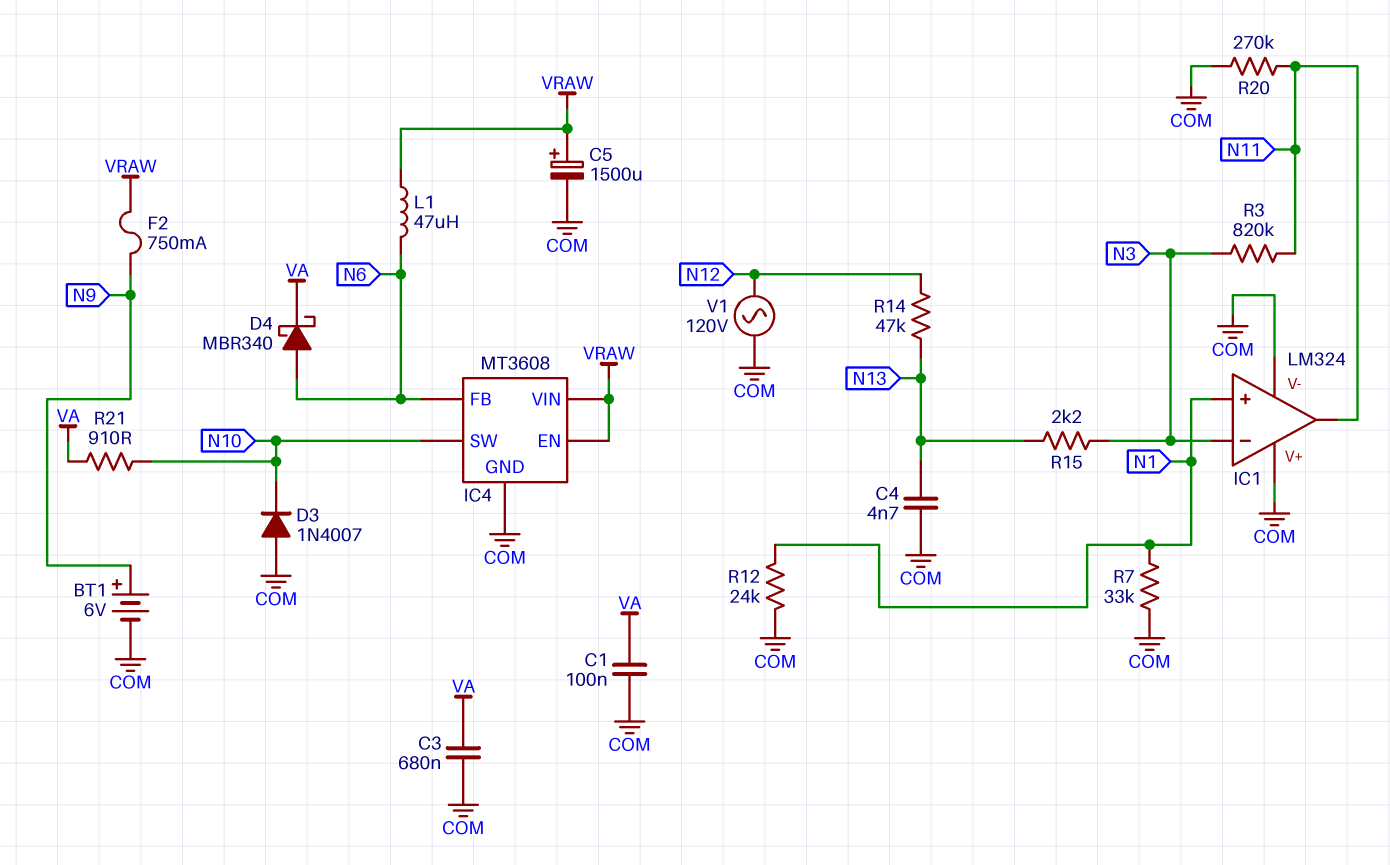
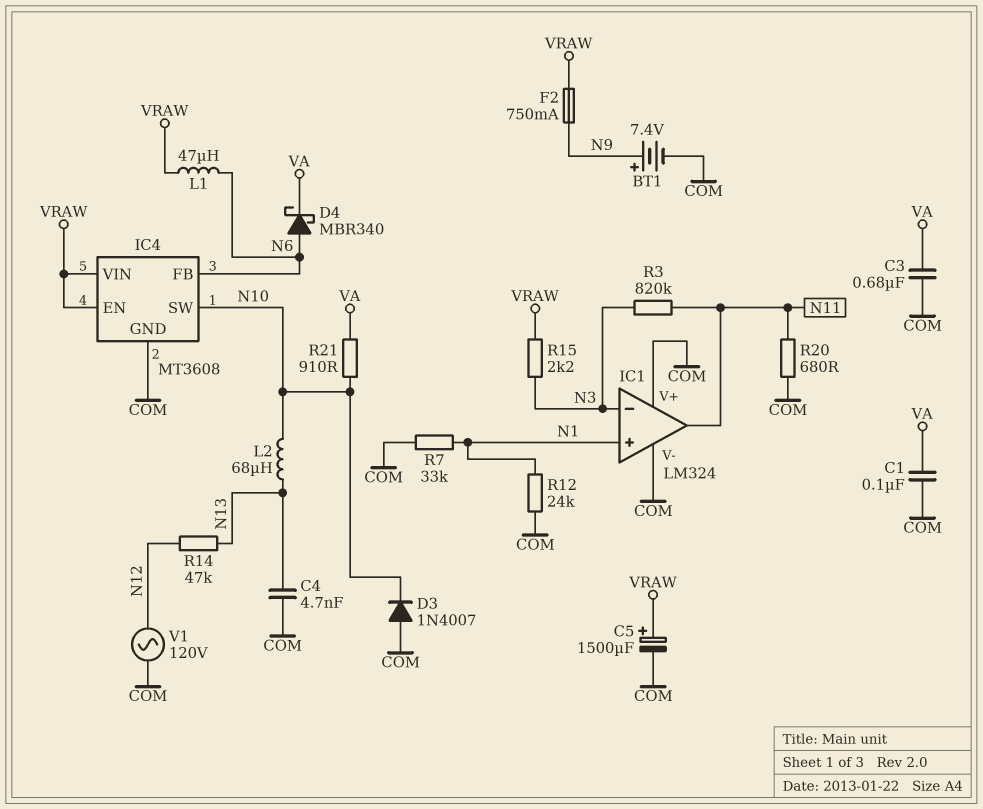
BT1: 6V (plus N9, minus COM) -> 7.4V (plus N9, minus COM)
L2: none -> 68uH (N10, N13)
R15: 2.2k (N3, N13) -> 2.2k (N3, VRAW)
R20: 270k (COM, N11) -> 680 (COM, N11)

